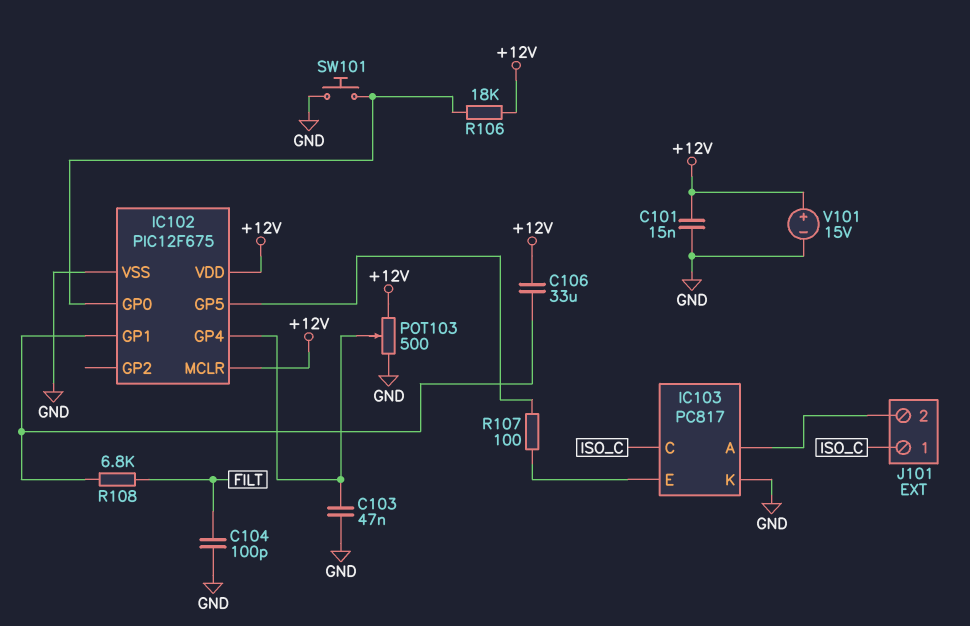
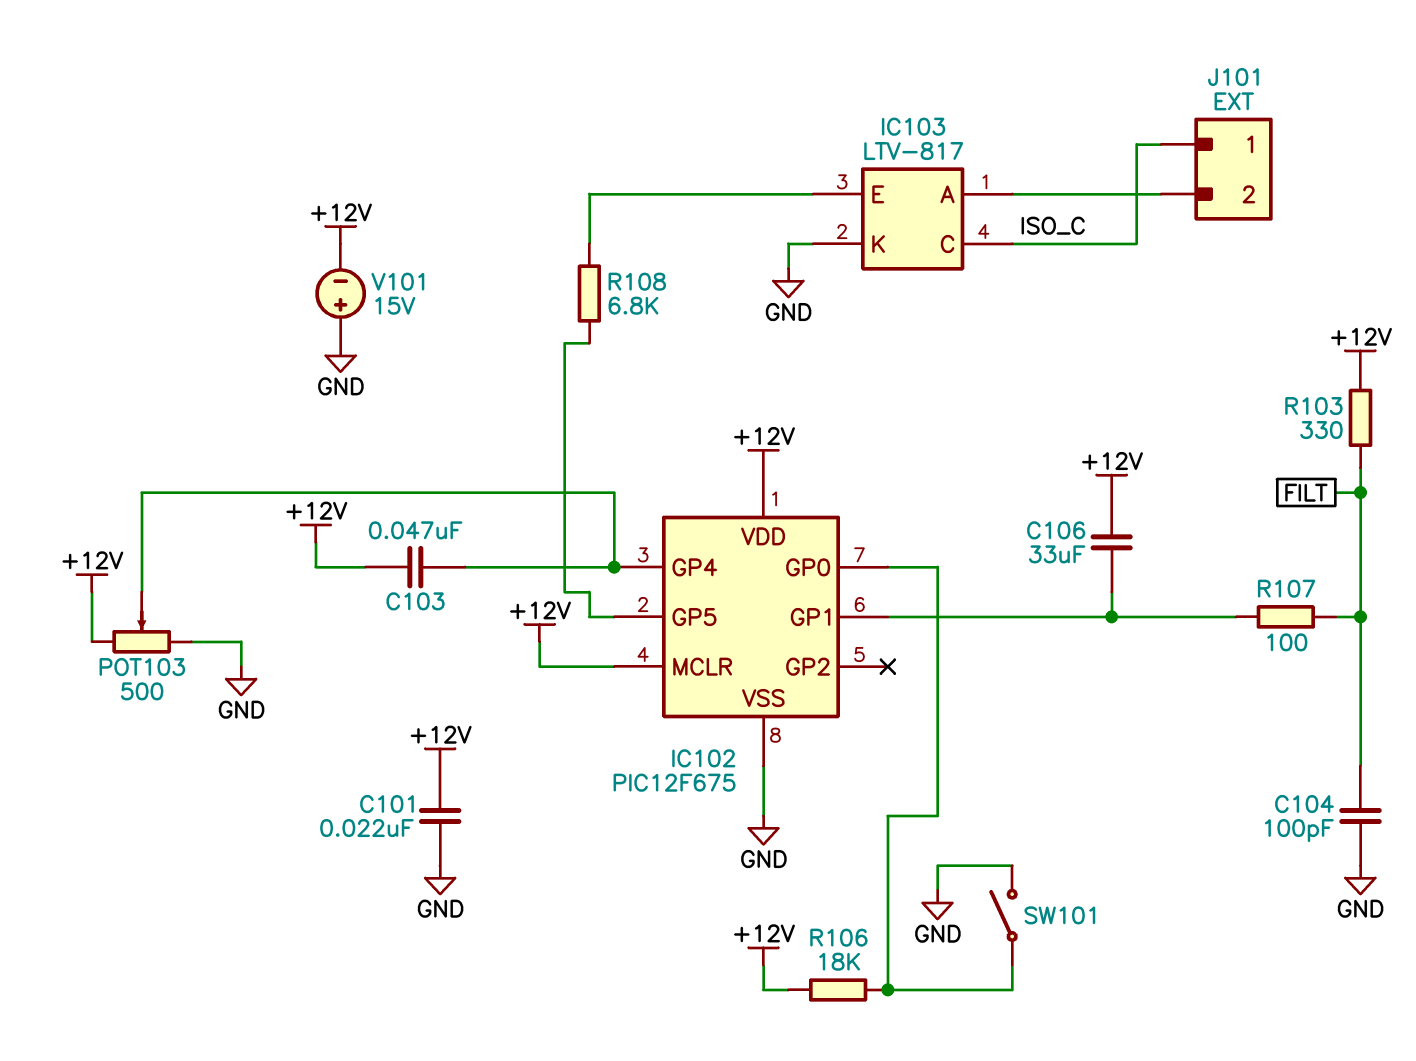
C101: 15nF (+12V, GND) -> 22nF (+12V, GND)
C103: 47nF (GND, IC102/GP4) -> 47nF (+12V, IC102/GP4)
IC103: PC817 -> LTV-817
R103: none -> 330 (+12V, FILT)
R107: 100 (IC102/GP5, IC103/E) -> 100 (FILT, IC102/GP1)
R108: 6.8k (FILT, IC102/GP1) -> 6.8k (IC102/GP5, IC103/E)
SW101: button (GND, IC102/GP0) -> switch (GND, IC102/GP0)
V101: 15V (plus +12V, minus GND) -> 15V (plus GND, minus +12V)

